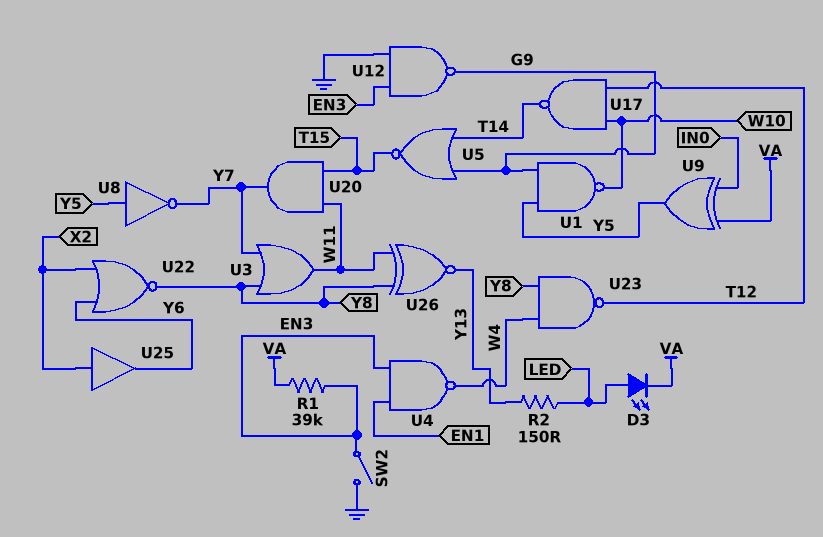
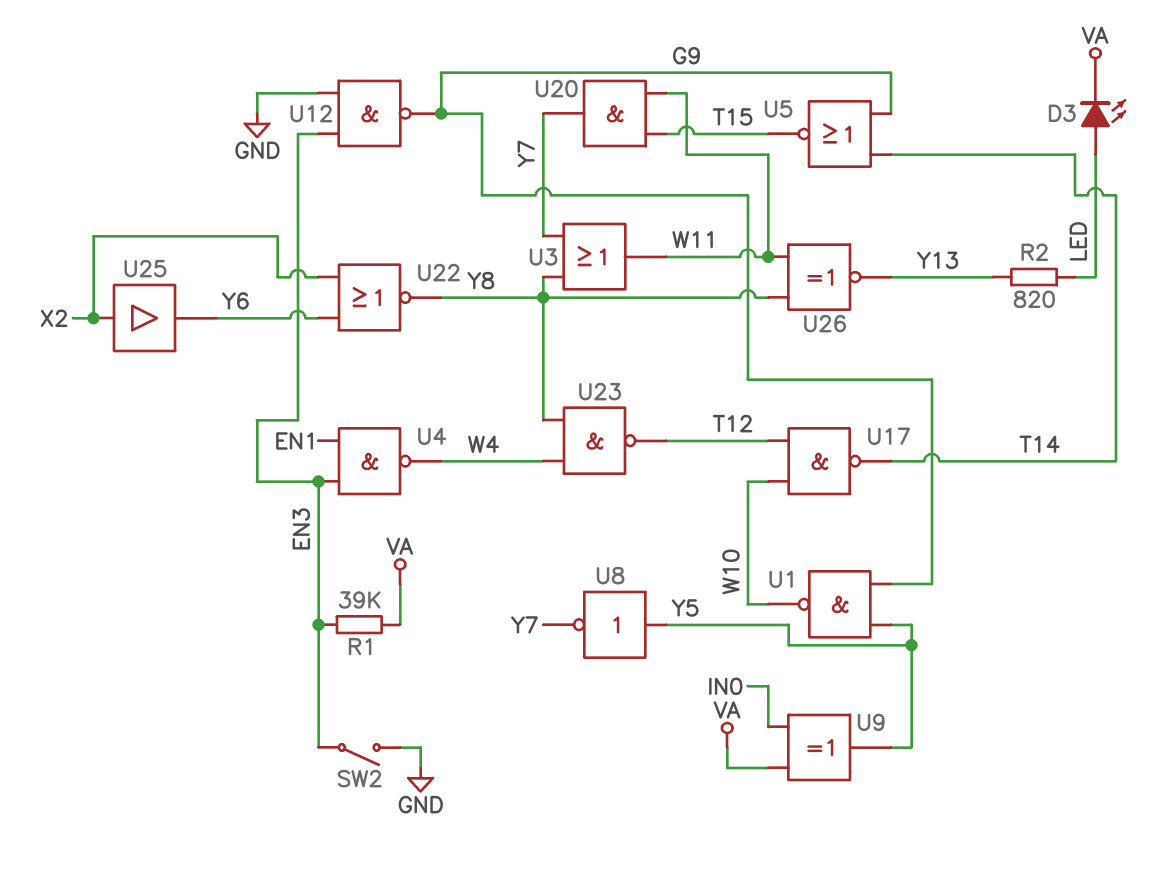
R2: 150 (LED, Y13) -> 820 (LED, Y13)

